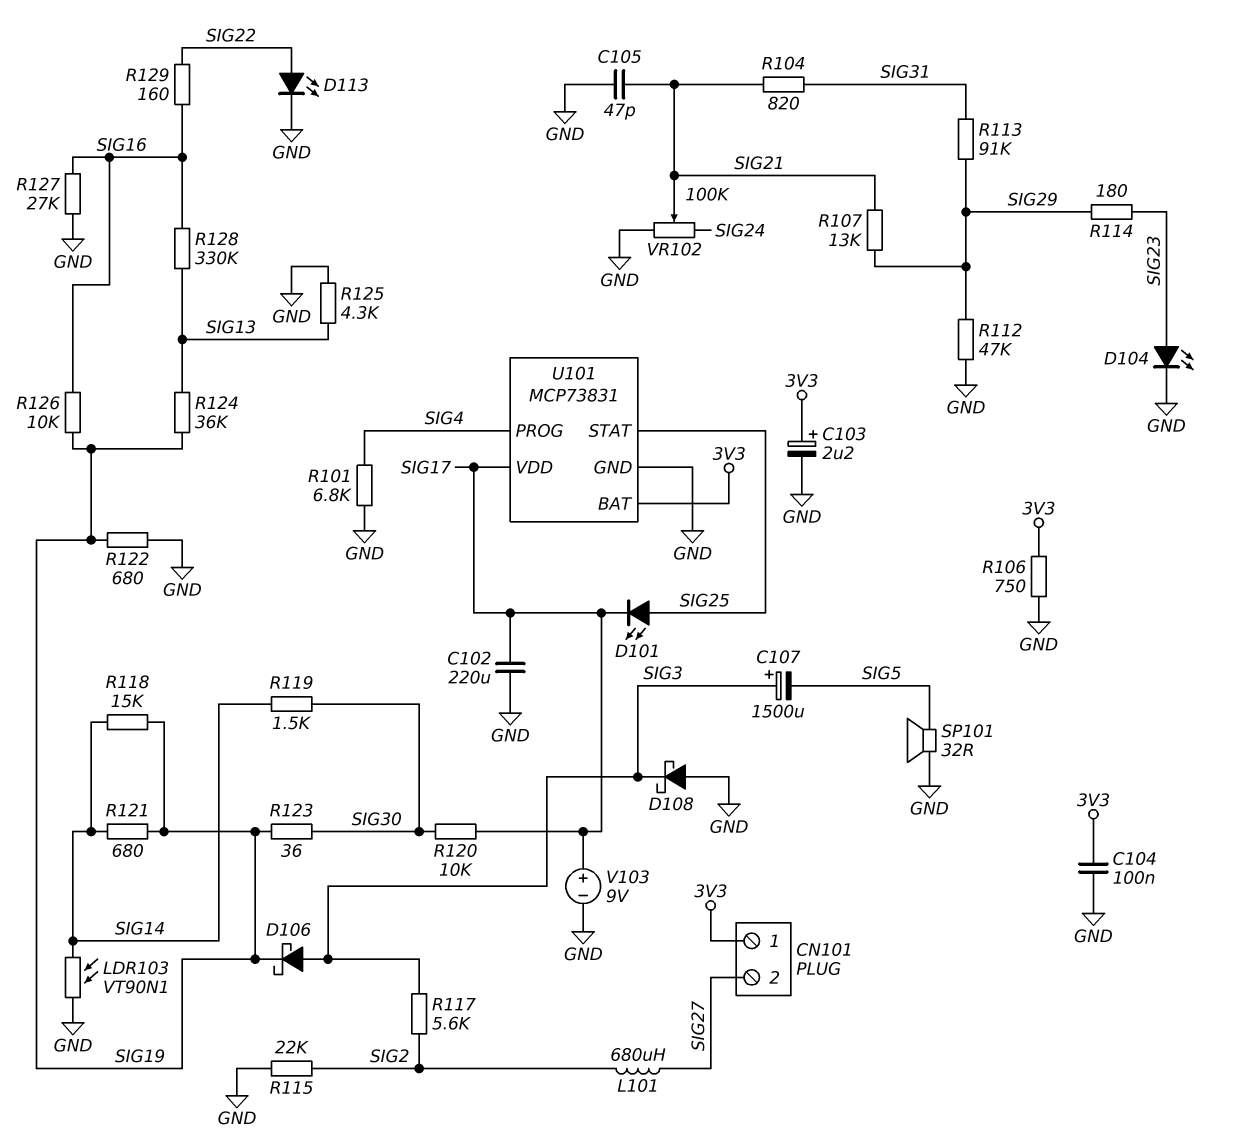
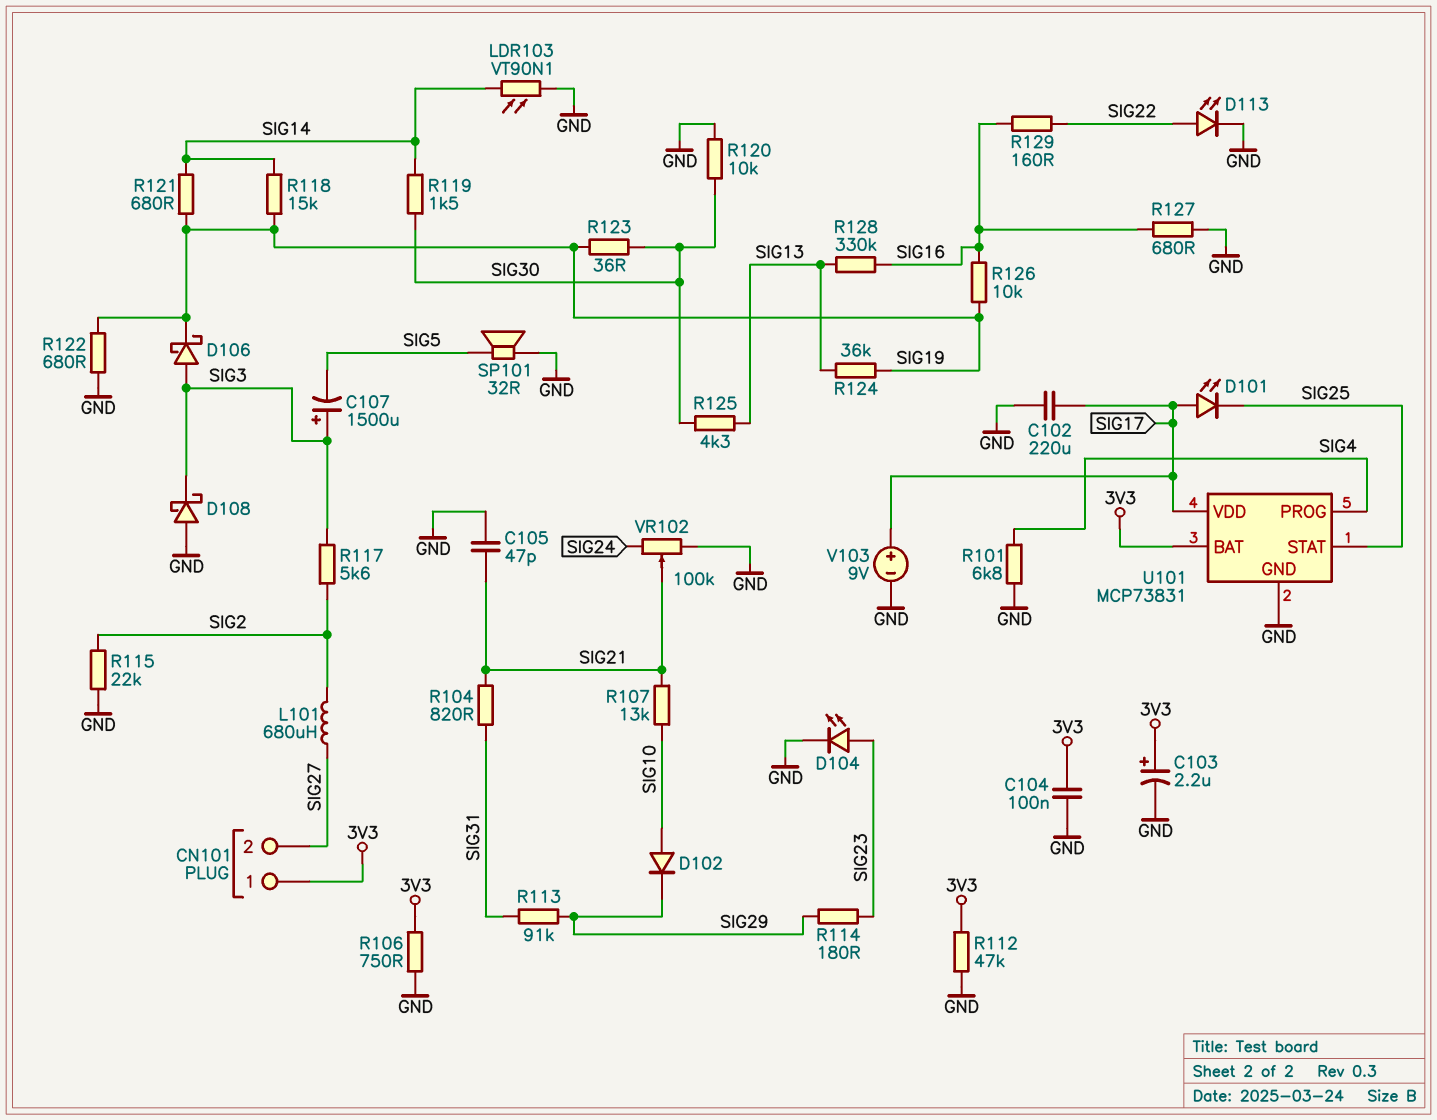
D101: LED (A SIG25, K SIG17) -> LED (A SIG17, K SIG25)
D102: none -> diode (A SIG10, K SIG29)
R107: 13k (SIG21, SIG29) -> 13k (SIG10, SIG21)
R112: 47k (GND, SIG29) -> 47k (3V3, GND)
R120: 10k (SIG17, SIG30) -> 10k (GND, SIG30)
R125: 4.3k (GND, SIG13) -> 4.3k (SIG13, SIG30)
R127: 27k (GND, SIG16) -> 680 (GND, SIG16)

